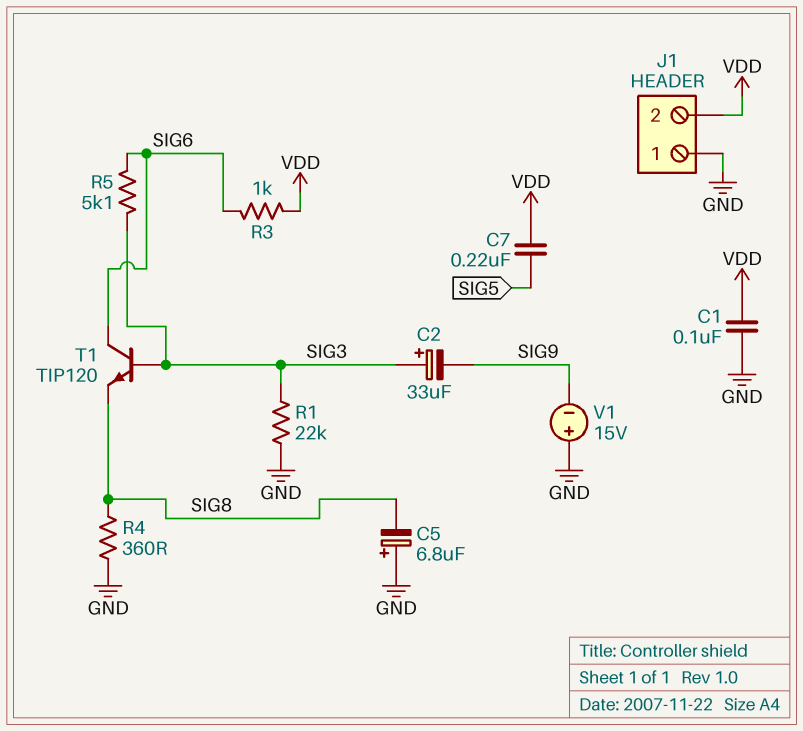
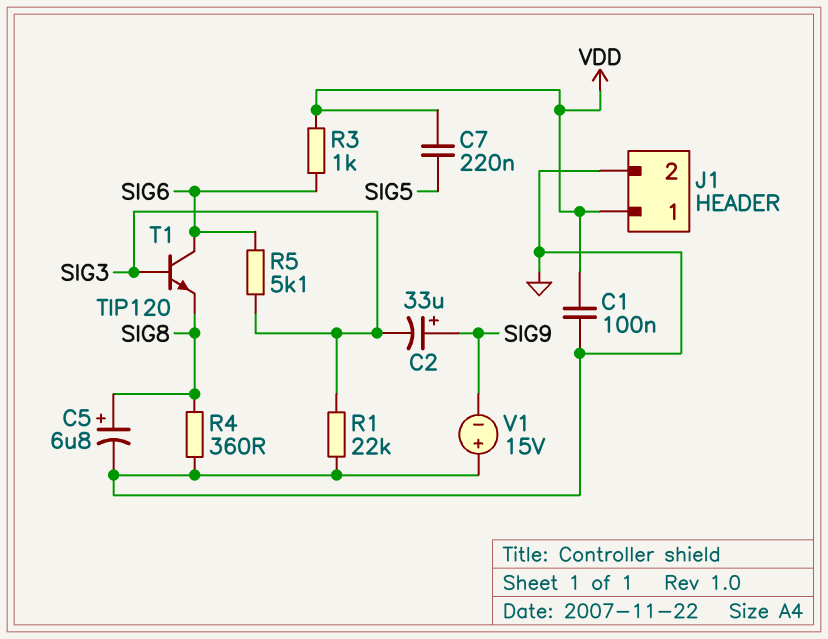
C2: 33uF (plus SIG3, minus SIG9) -> 33uF (plus SIG9, minus SIG3)
C5: 6.8uF (plus GND, minus SIG8) -> 6.8uF (plus SIG8, minus GND)
J1 pin 1: GND -> VDD
J1 pin 2: VDD -> GND

